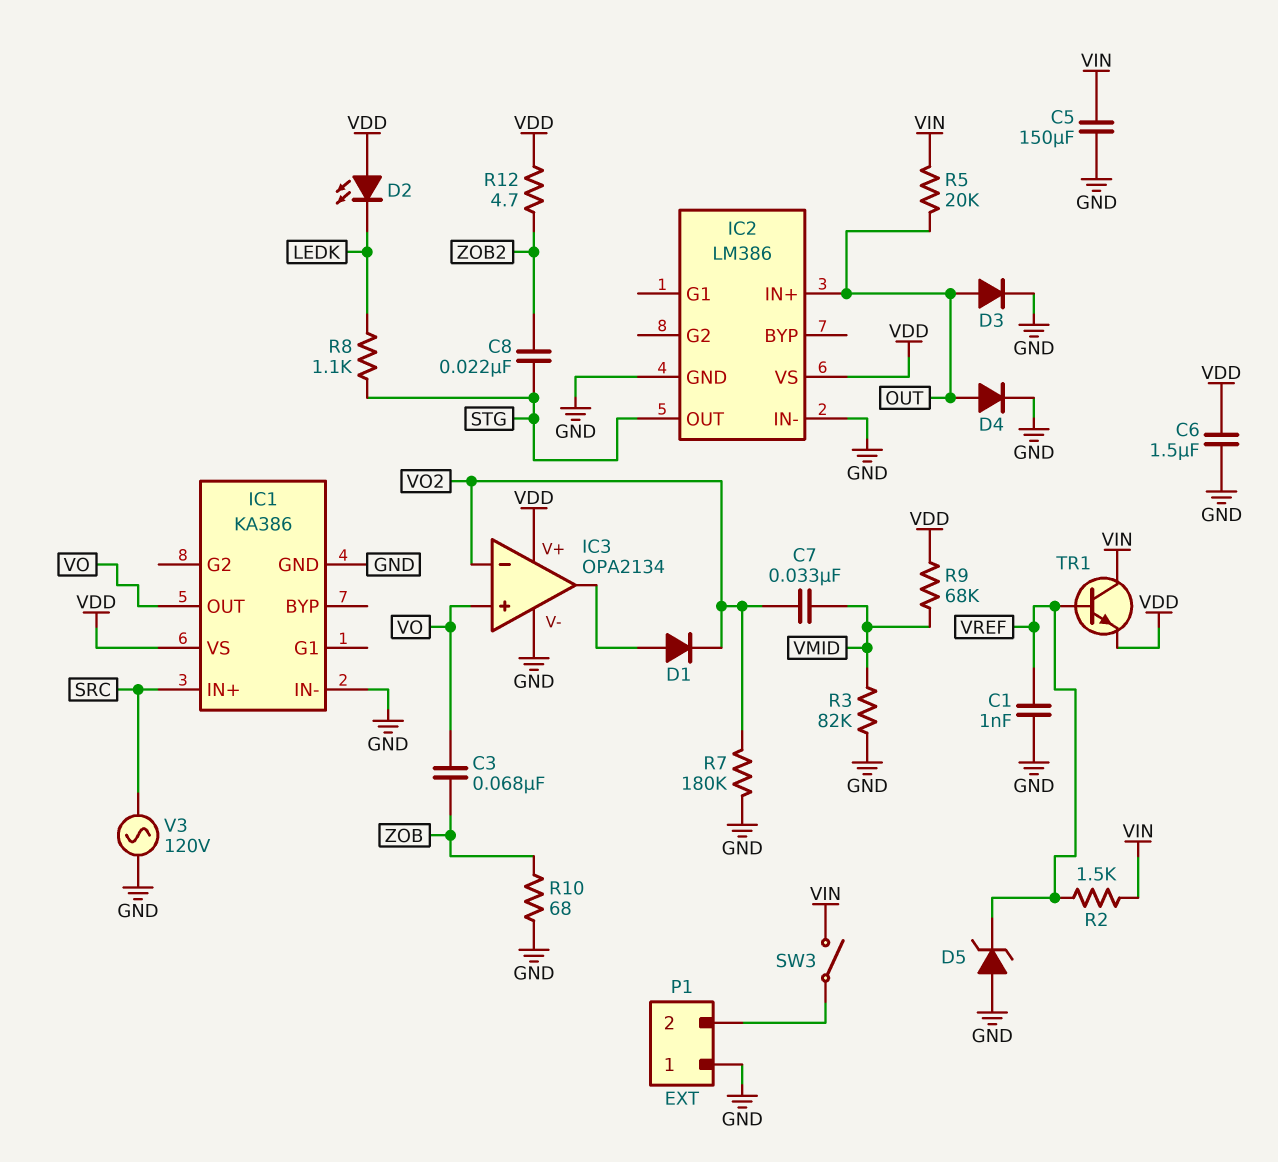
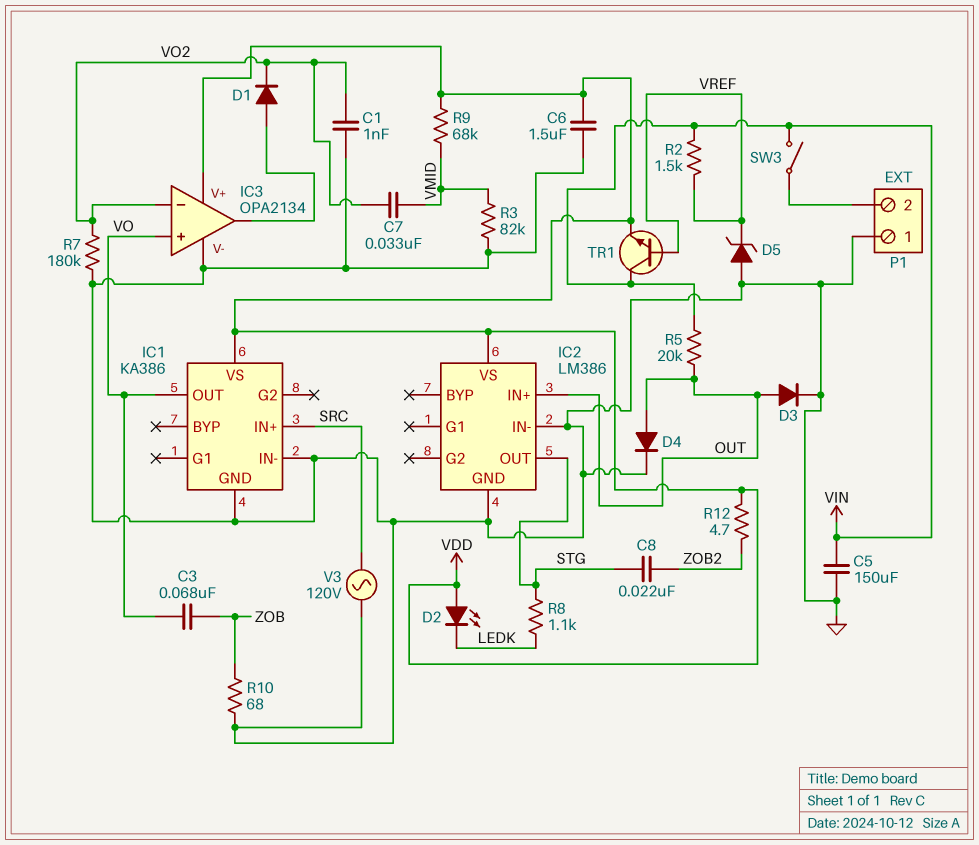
C1: 1nF (GND, VREF) -> 1nF (GND, VO2)

